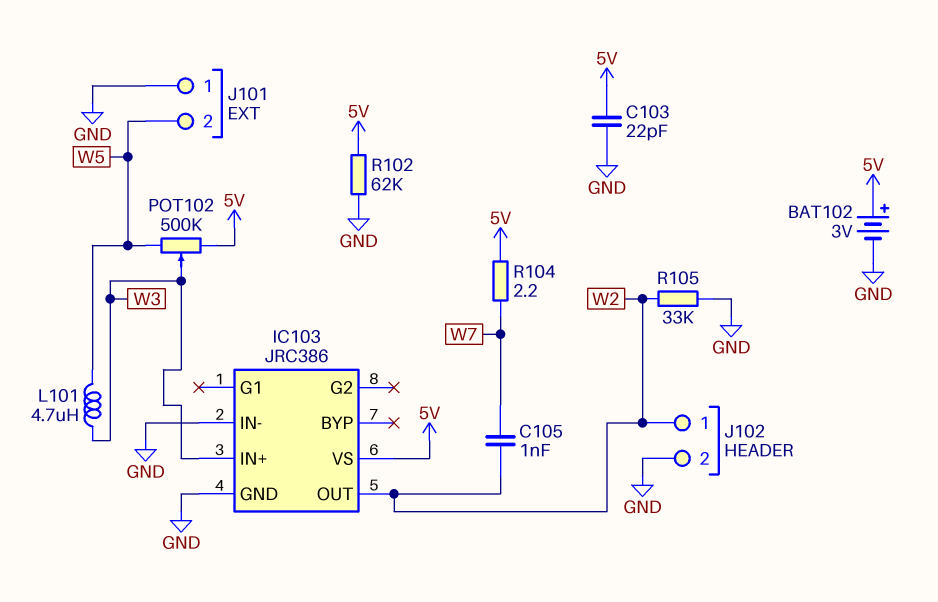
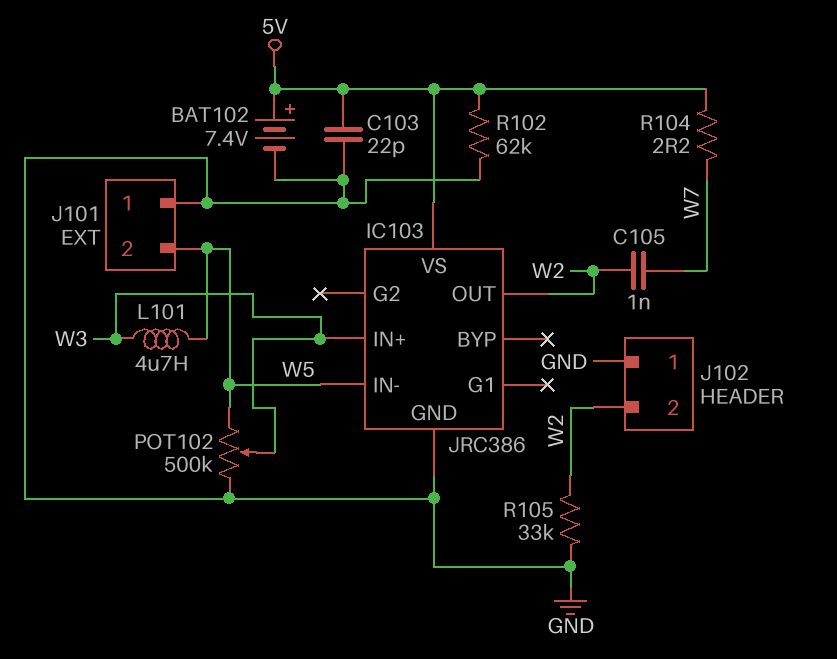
BAT102: 3V (plus 5V, minus GND) -> 7.4V (plus 5V, minus GND)
IC103 pin IN-: GND -> W5
J102 pin 1: W2 -> GND
J102 pin 2: GND -> W2
POT102: 500k (5V, W5, wiper W3) -> 500k (GND, W5, wiper W3)

